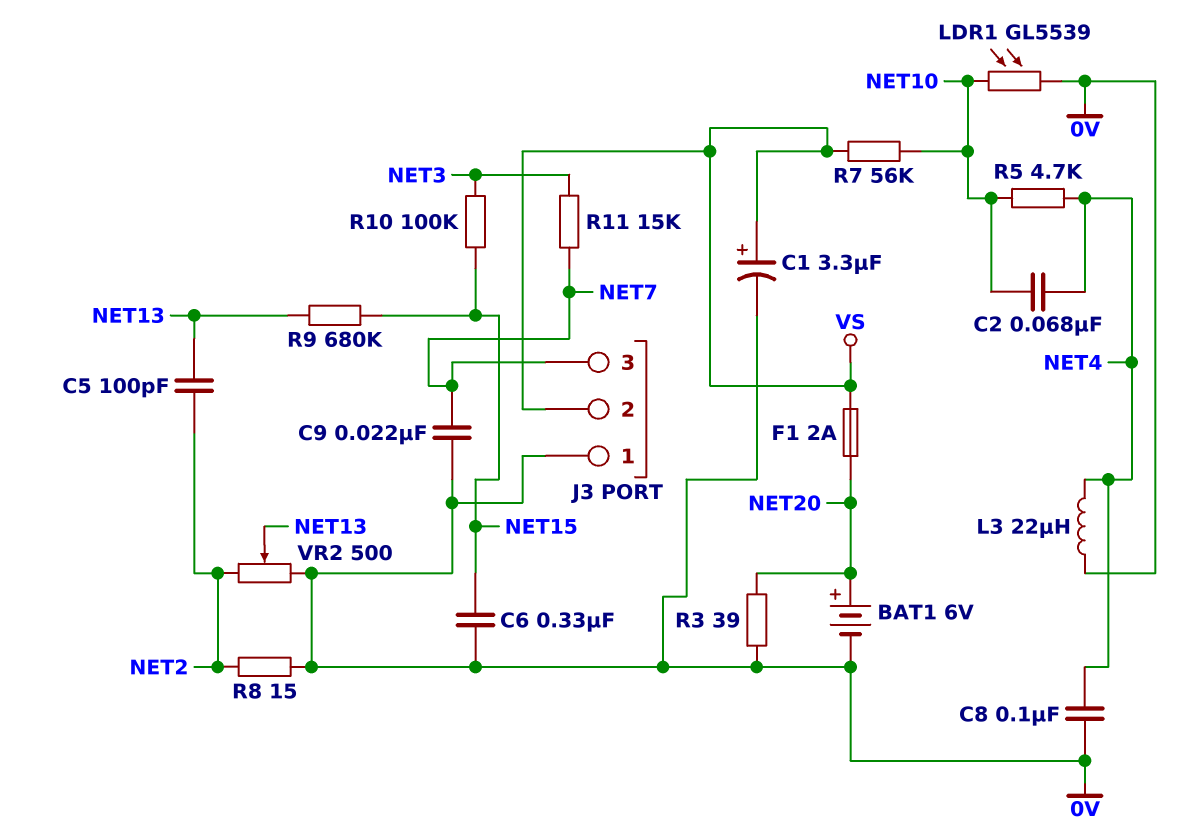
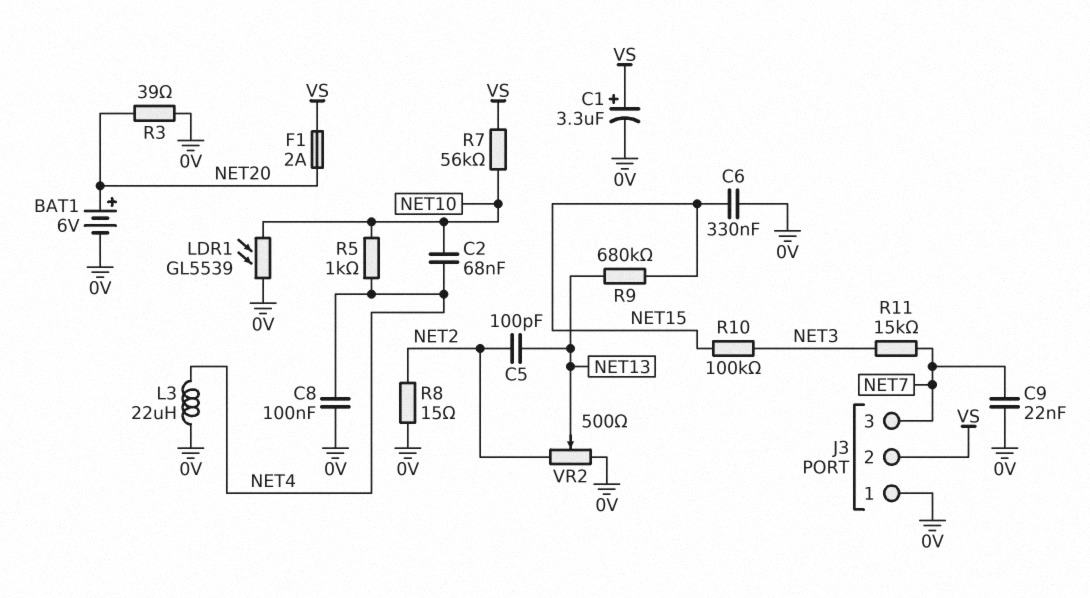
R5: 4.7k (NET4, NET10) -> 1k (NET4, NET10)

